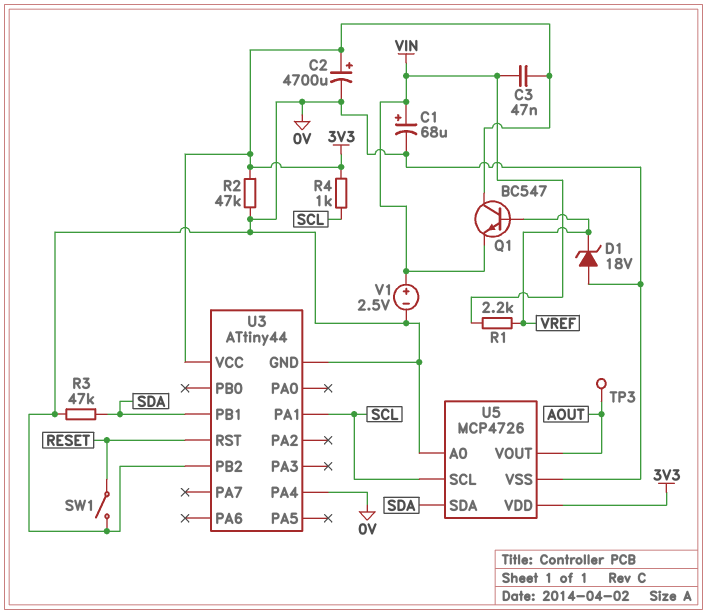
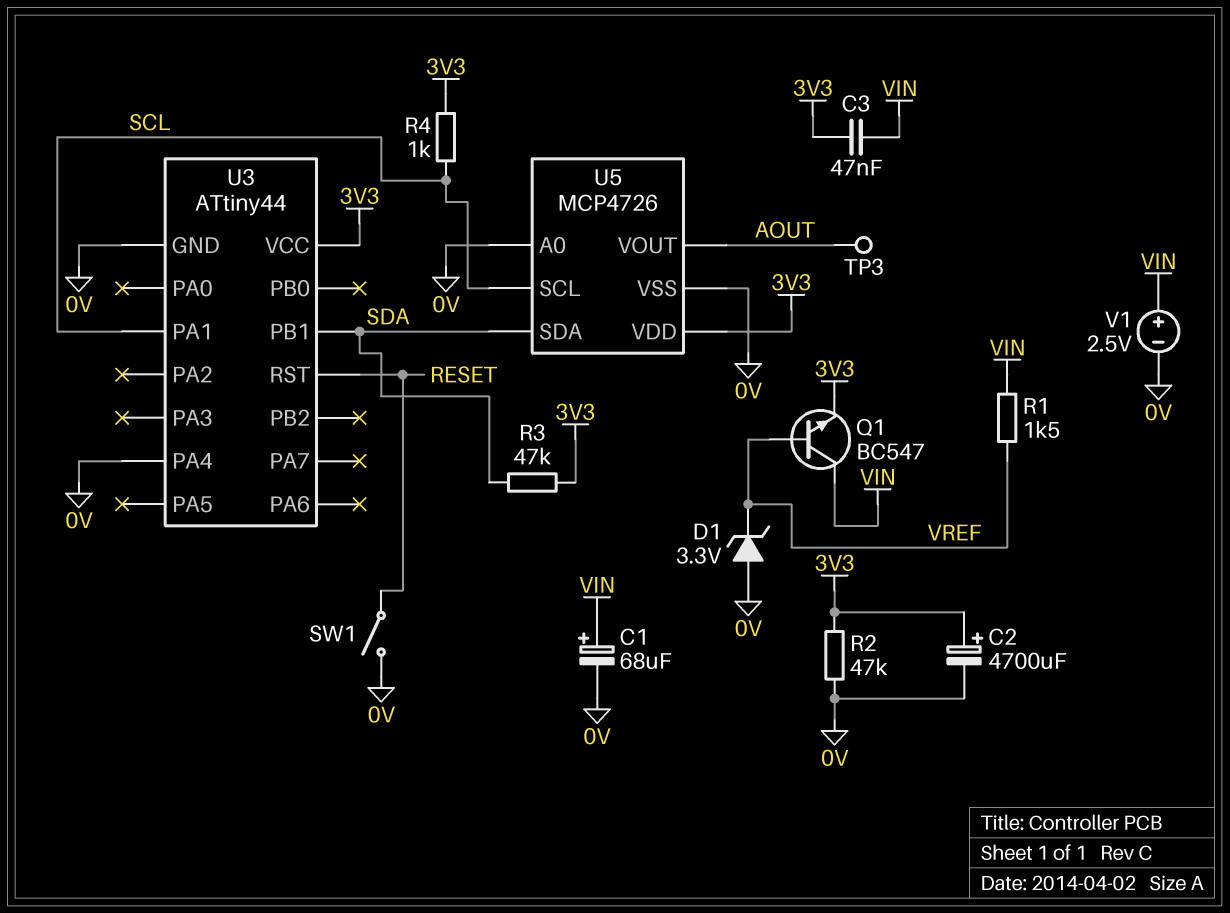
D1: zener 18V (A 0V, K VREF) -> zener 3.3V (A 0V, K VREF)
Q1: NPN BC547 (B VREF, C 3V3, E VIN) -> NPN BC547 (B VREF, C VIN, E 3V3)
R1: 2.2k (VIN, VREF) -> 1.5k (VIN, VREF)
R3: 47k (0V, SDA) -> 47k (3V3, SDA)
U3 pin PB2: 0V -> none

